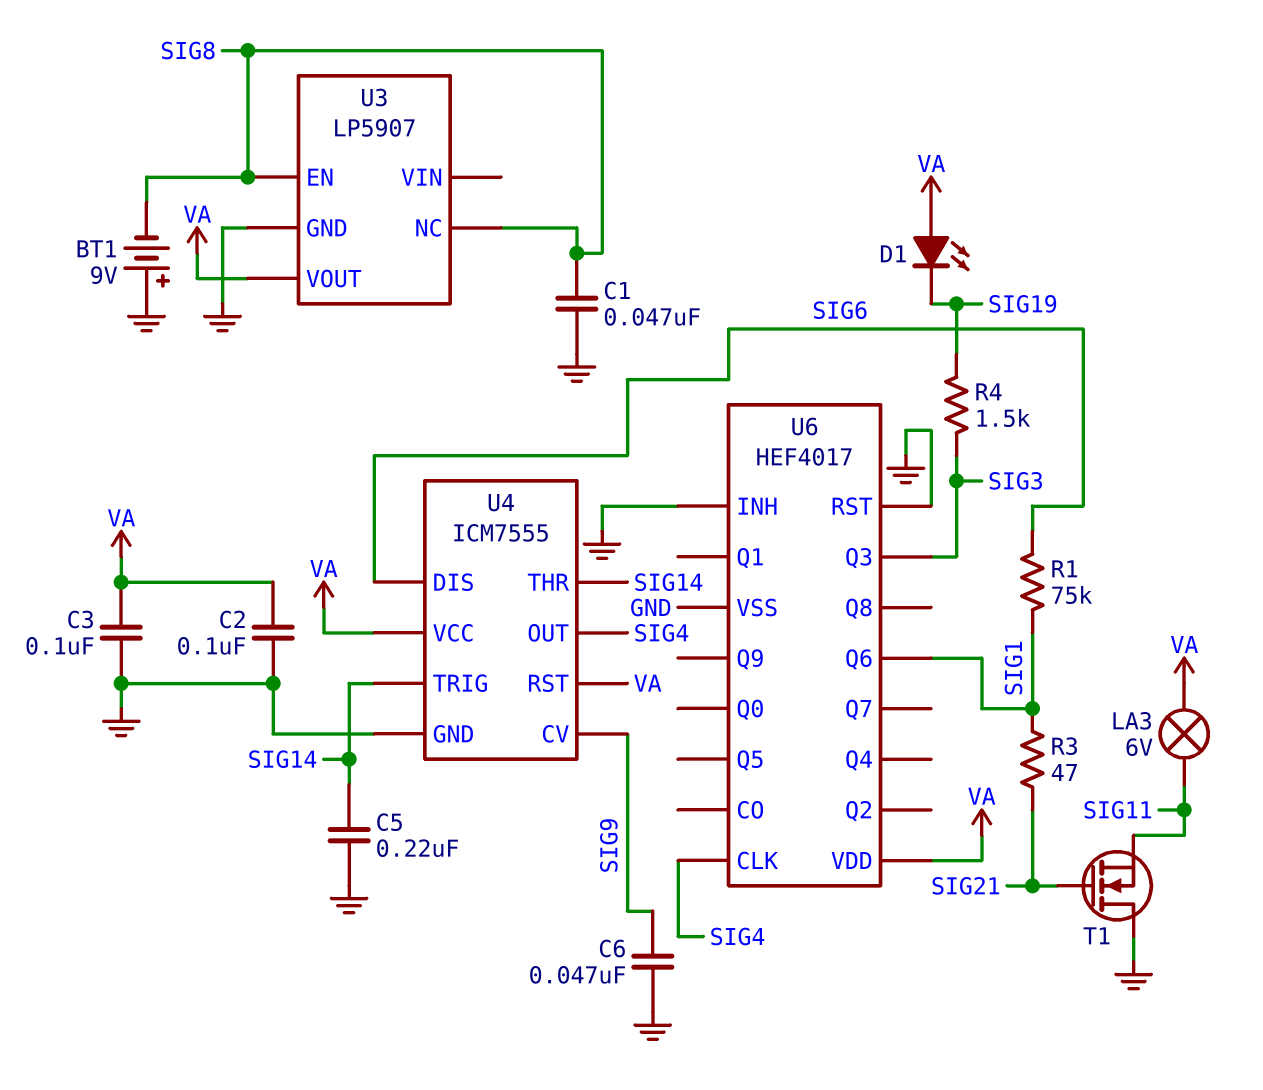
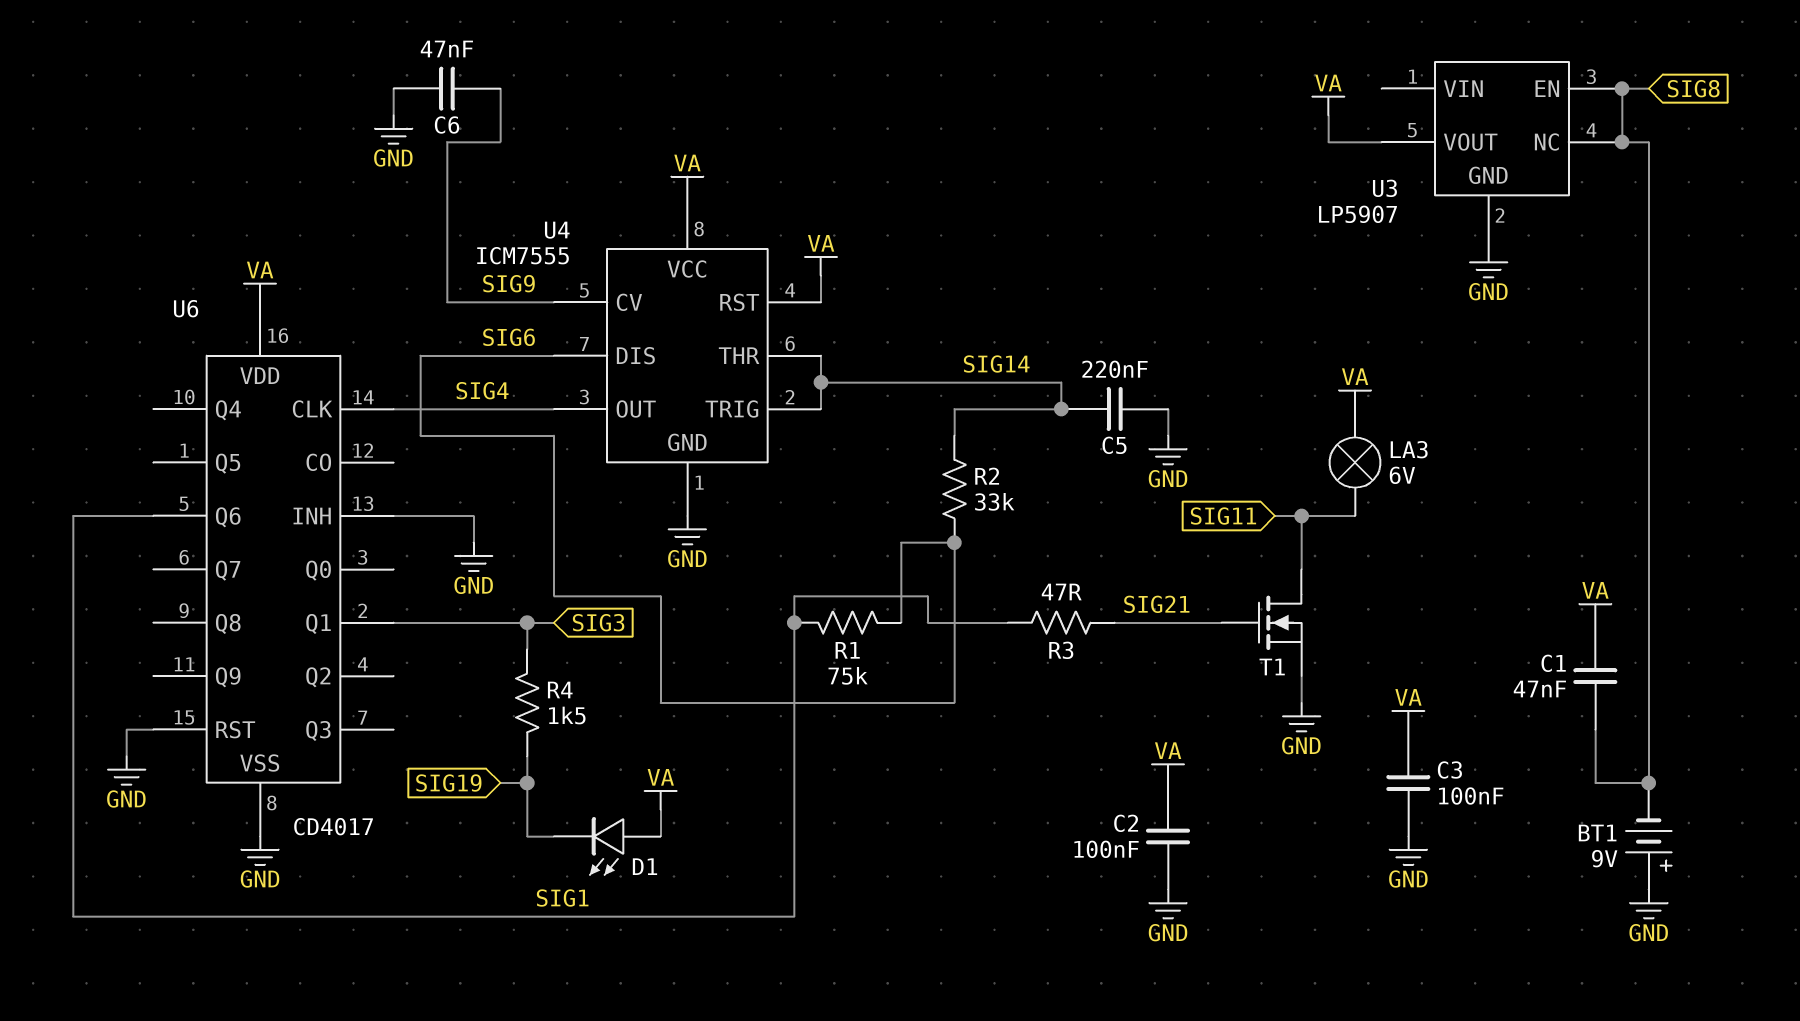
C1: 47nF (GND, SIG8) -> 47nF (SIG8, VA)
R2: none -> 33k (SIG6, SIG14)
T1: NMOS (G SIG21, D GND, S SIG11) -> NMOS (G SIG21, D SIG11, S GND)
U6: HEF4017 -> CD4017
U6 pin Q1: none -> SIG3
U6 pin Q3: SIG3 -> none

